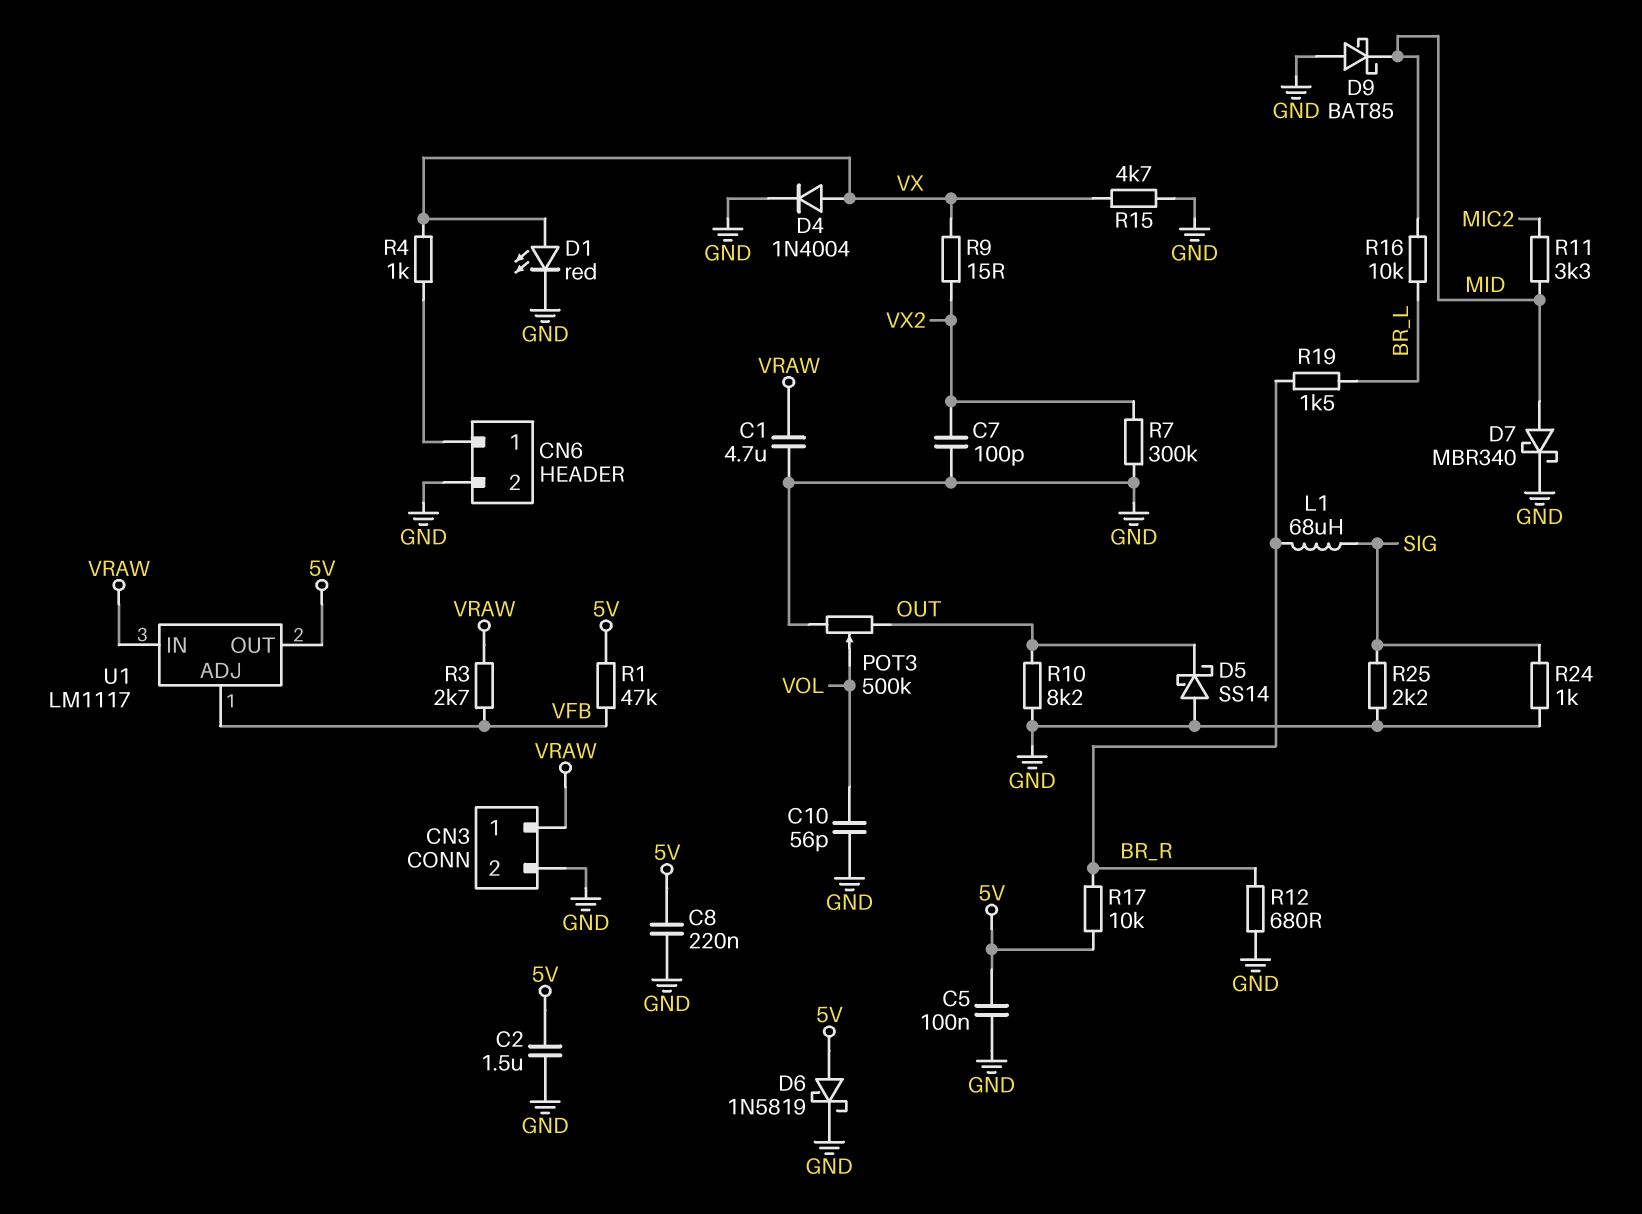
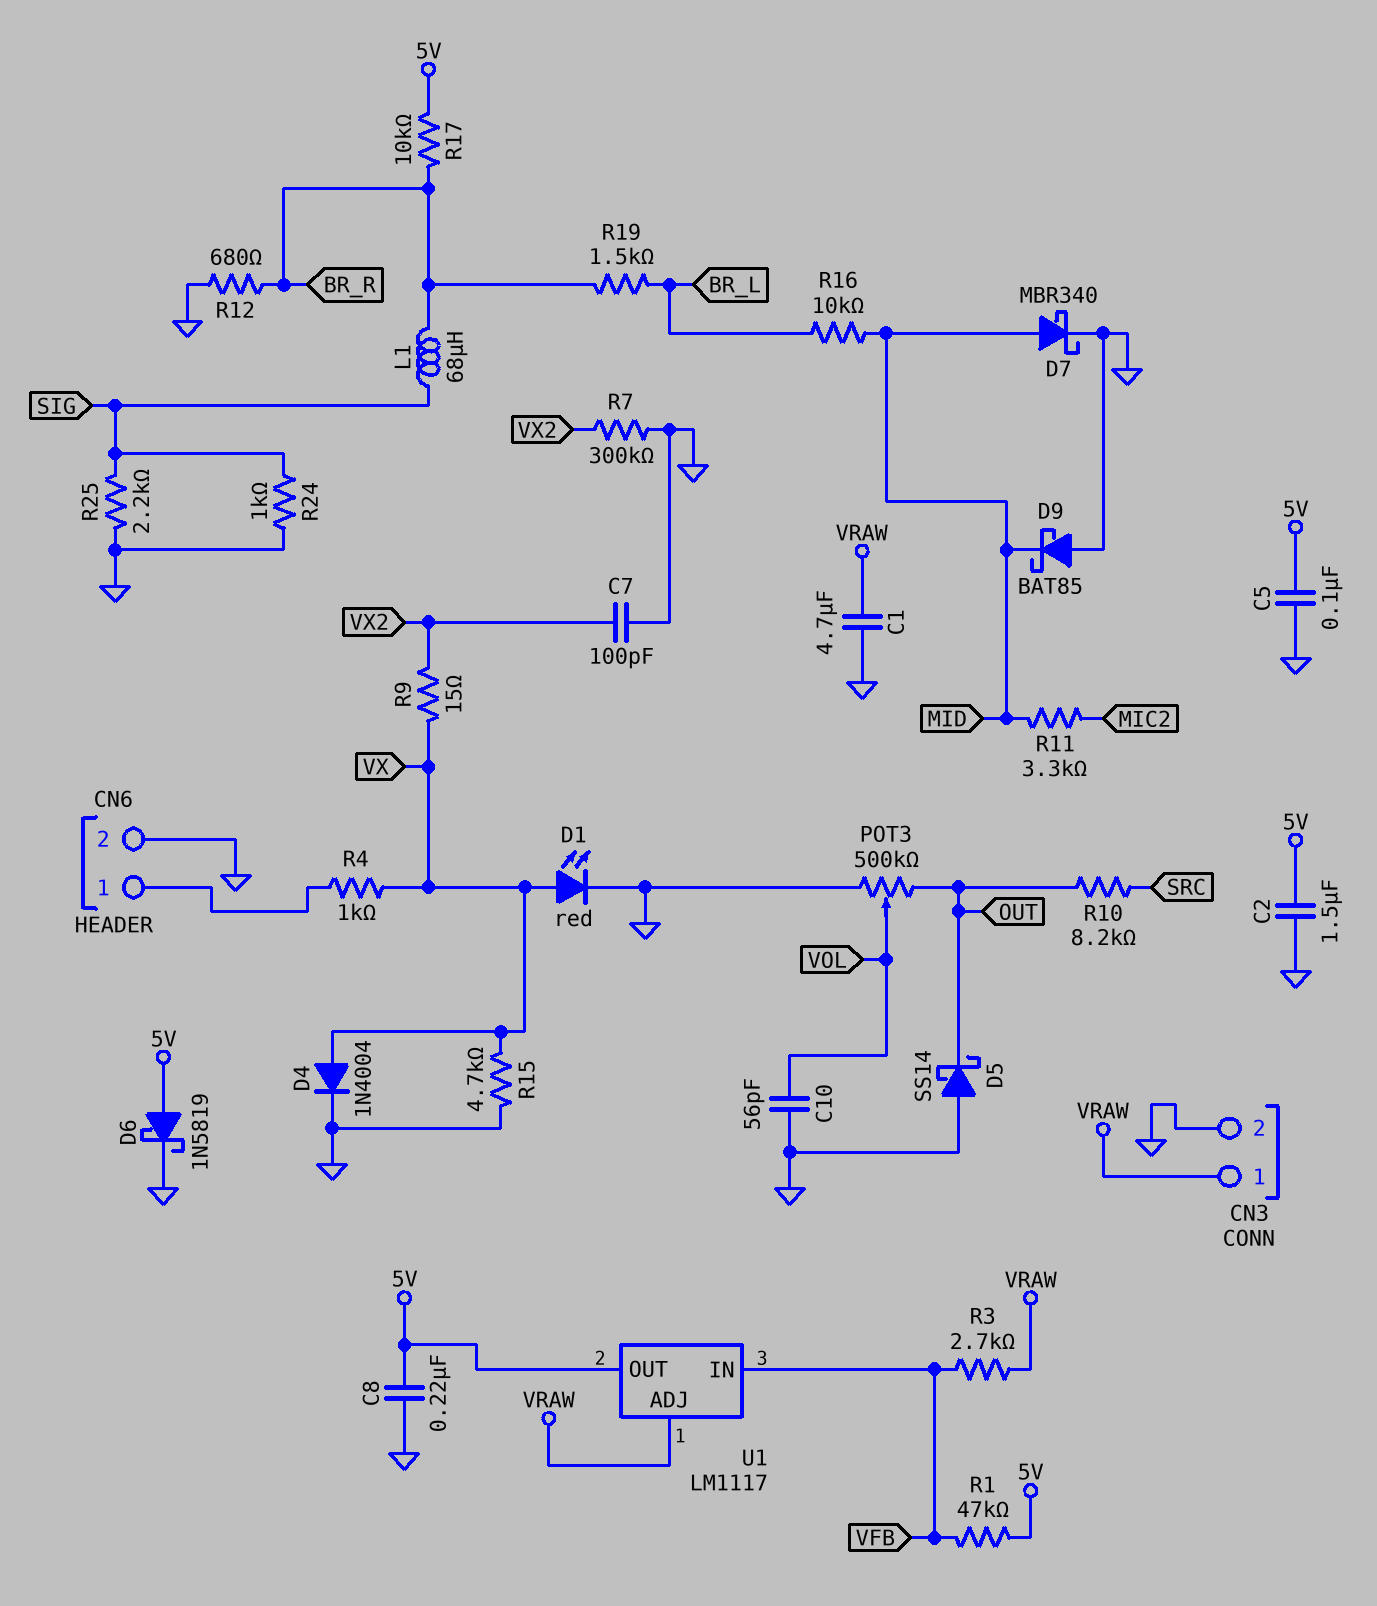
R10: 8.2k (GND, OUT) -> 8.2k (OUT, SRC)
U1 pin ADJ: VFB -> VRAW
U1 pin IN: VRAW -> VFB

